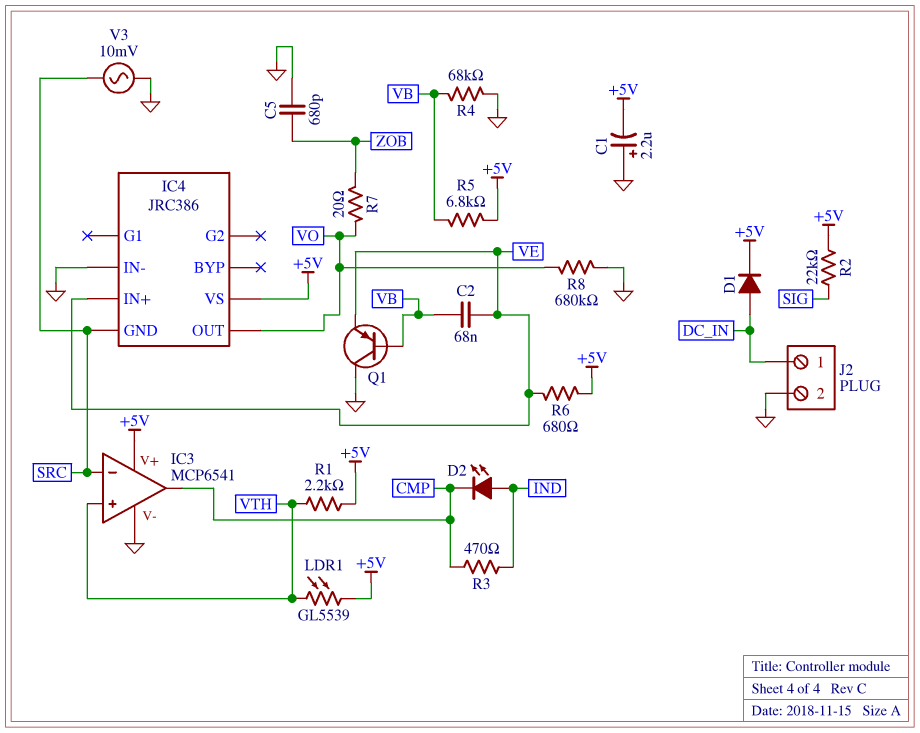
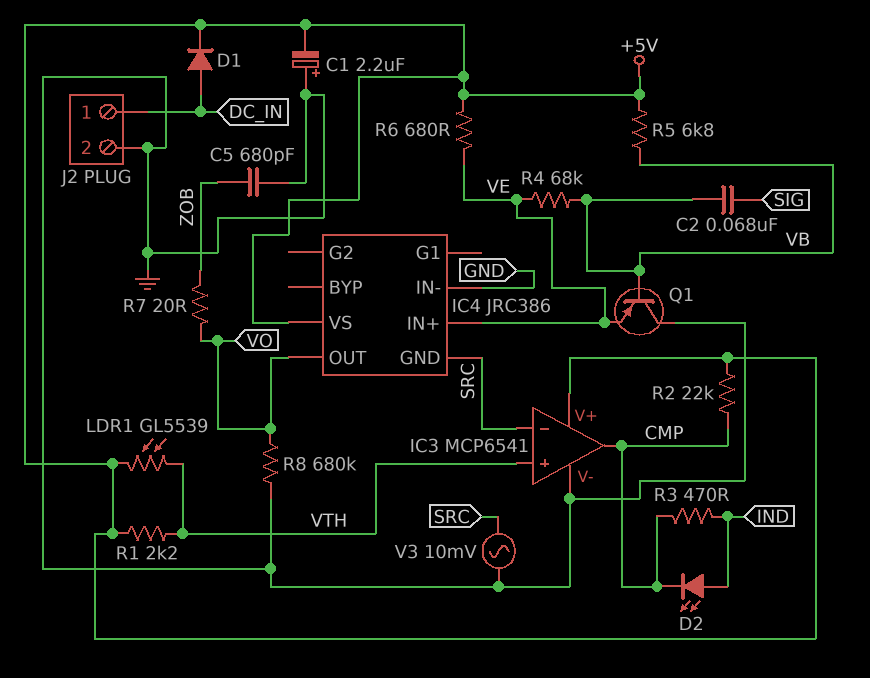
C2: 68nF (VB, VE) -> 68nF (SIG, VB)
R2: 22k (+5V, SIG) -> 22k (+5V, CMP)
R4: 68k (GND, VB) -> 68k (VB, VE)

